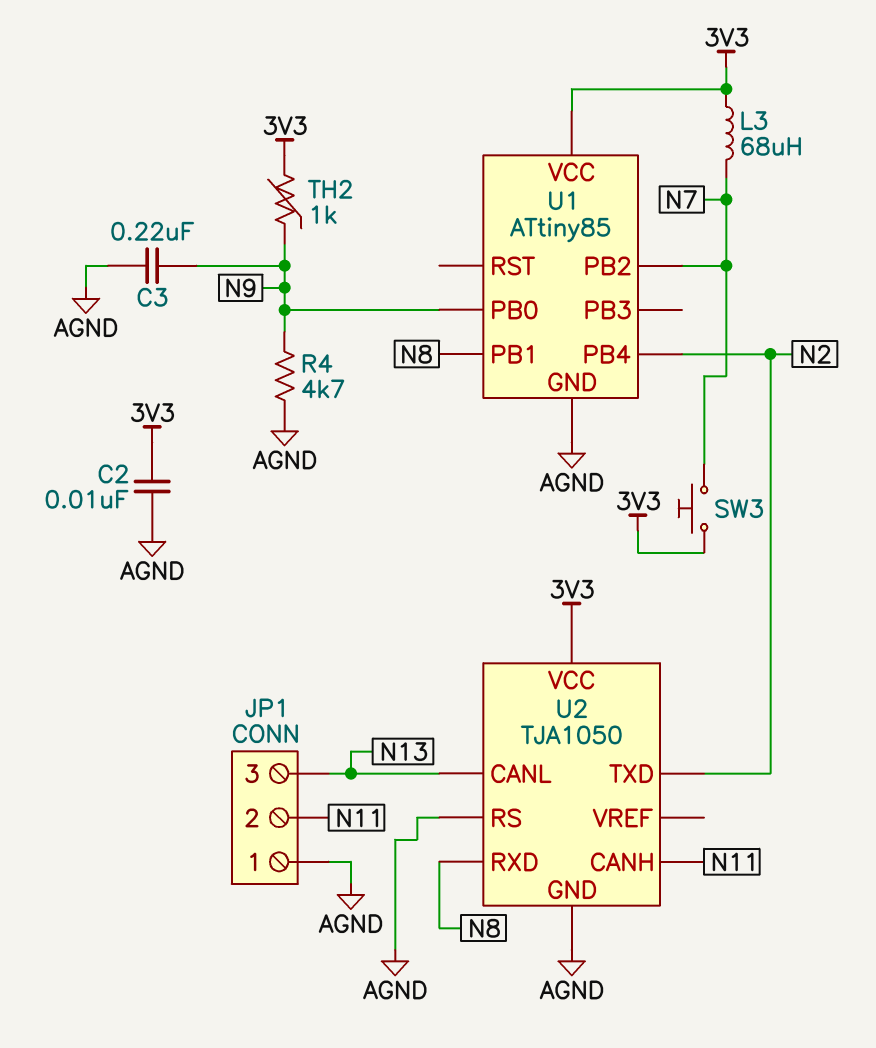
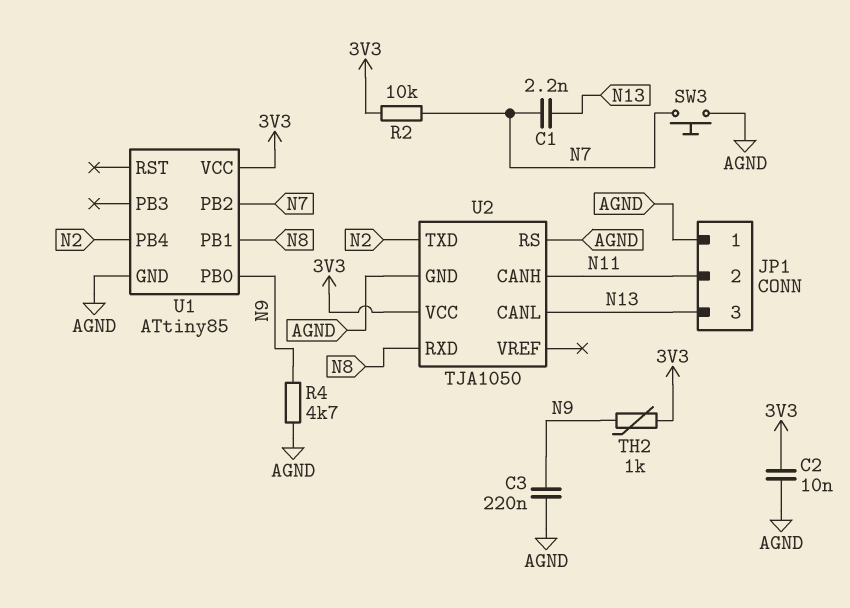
C1: none -> 2.2nF (N7, N13)
L3: 68uH (3V3, N7) -> none
R2: none -> 10k (3V3, N7)
SW3: button (3V3, N7) -> button (AGND, N7)

